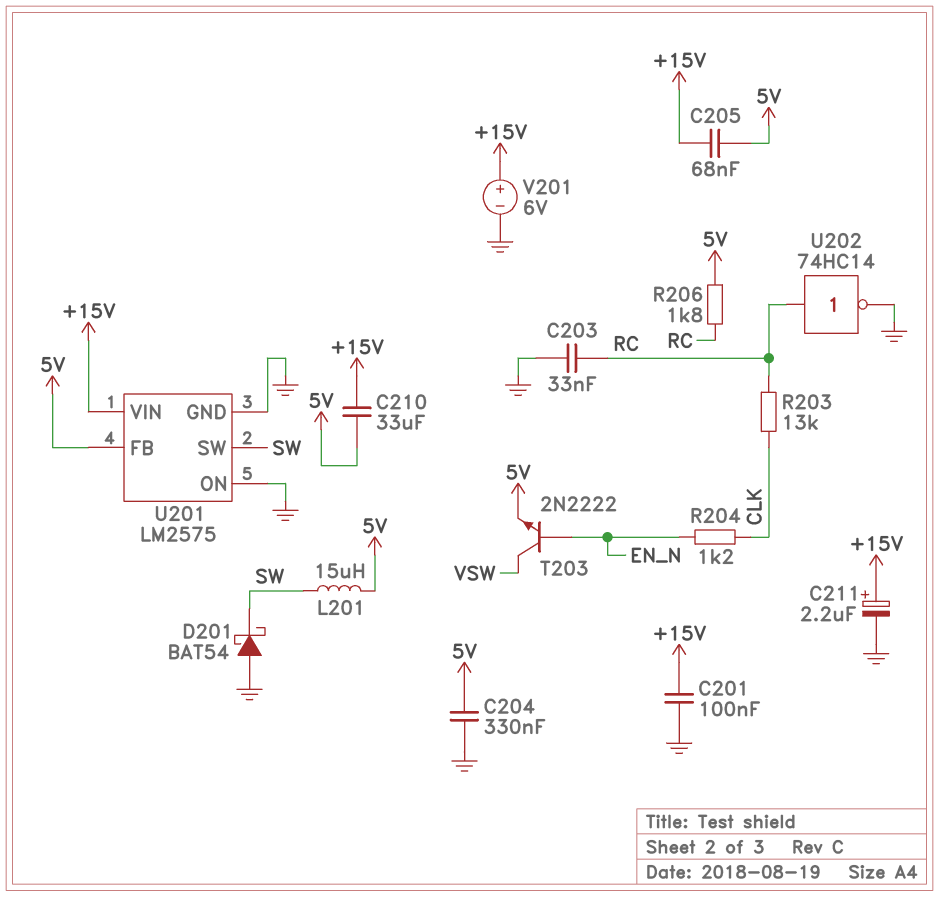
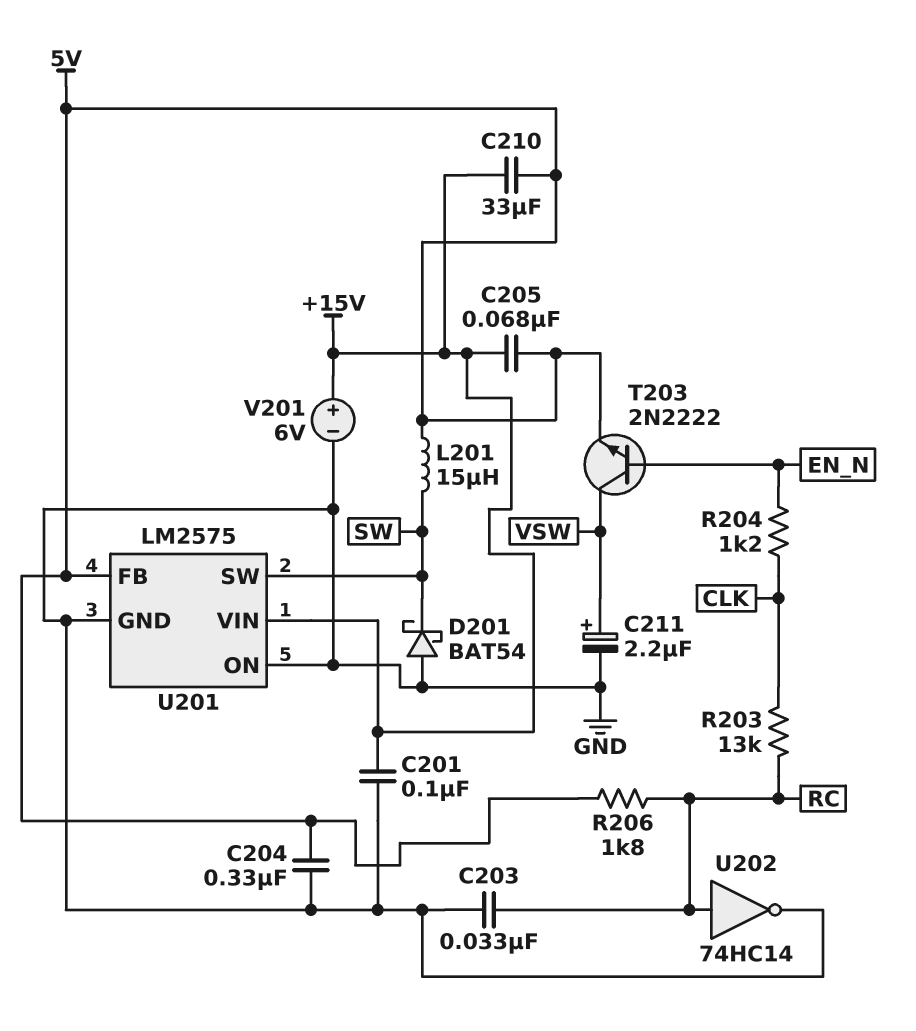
C211: 2.2uF (plus +15V, minus GND) -> 2.2uF (plus VSW, minus GND)

